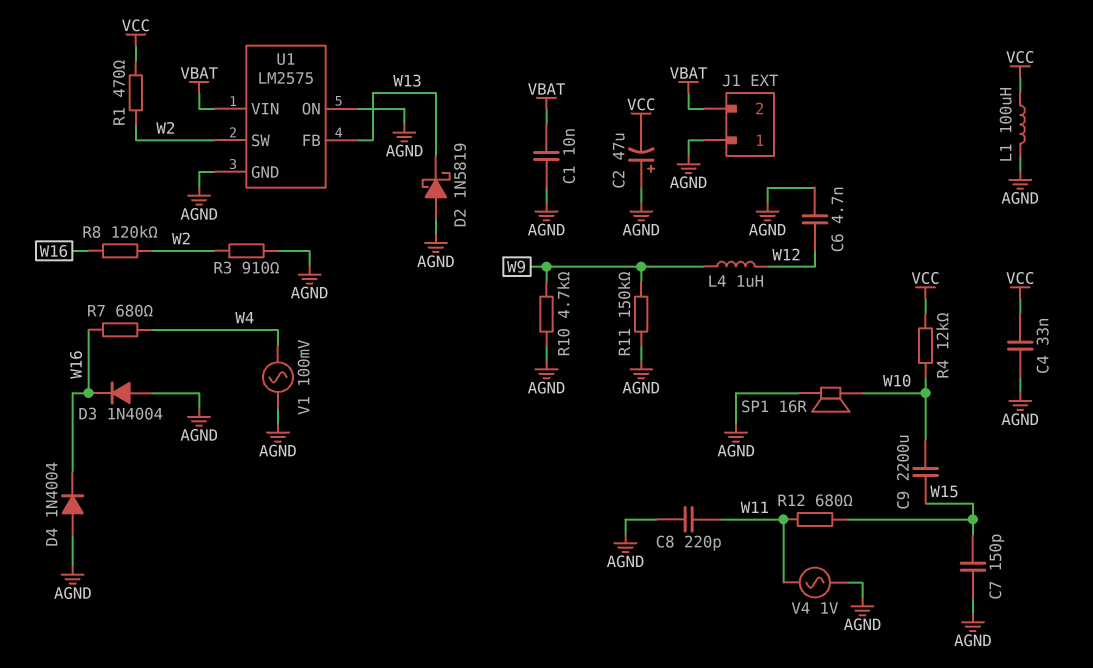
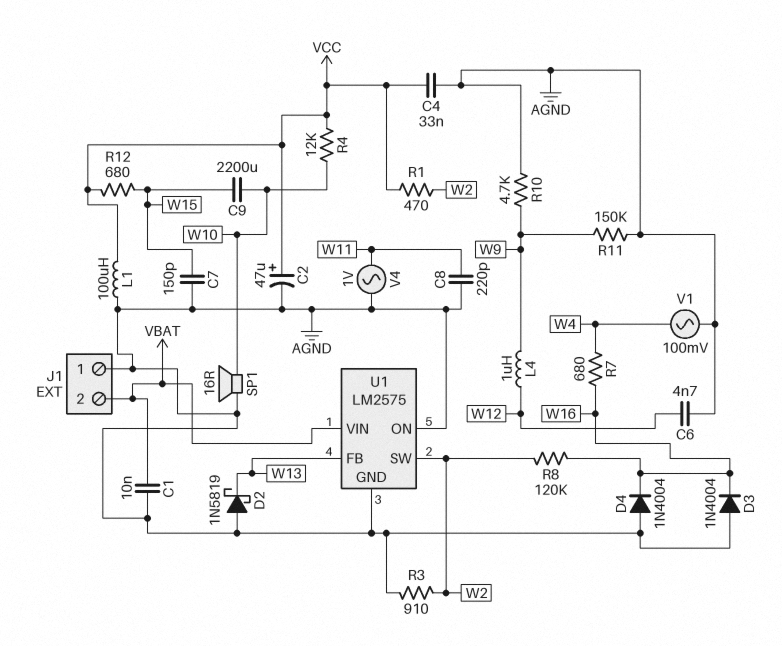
C2: 47uF (plus AGND, minus VCC) -> 47uF (plus VCC, minus AGND)
R12: 680 (W11, W15) -> 680 (VCC, W15)

